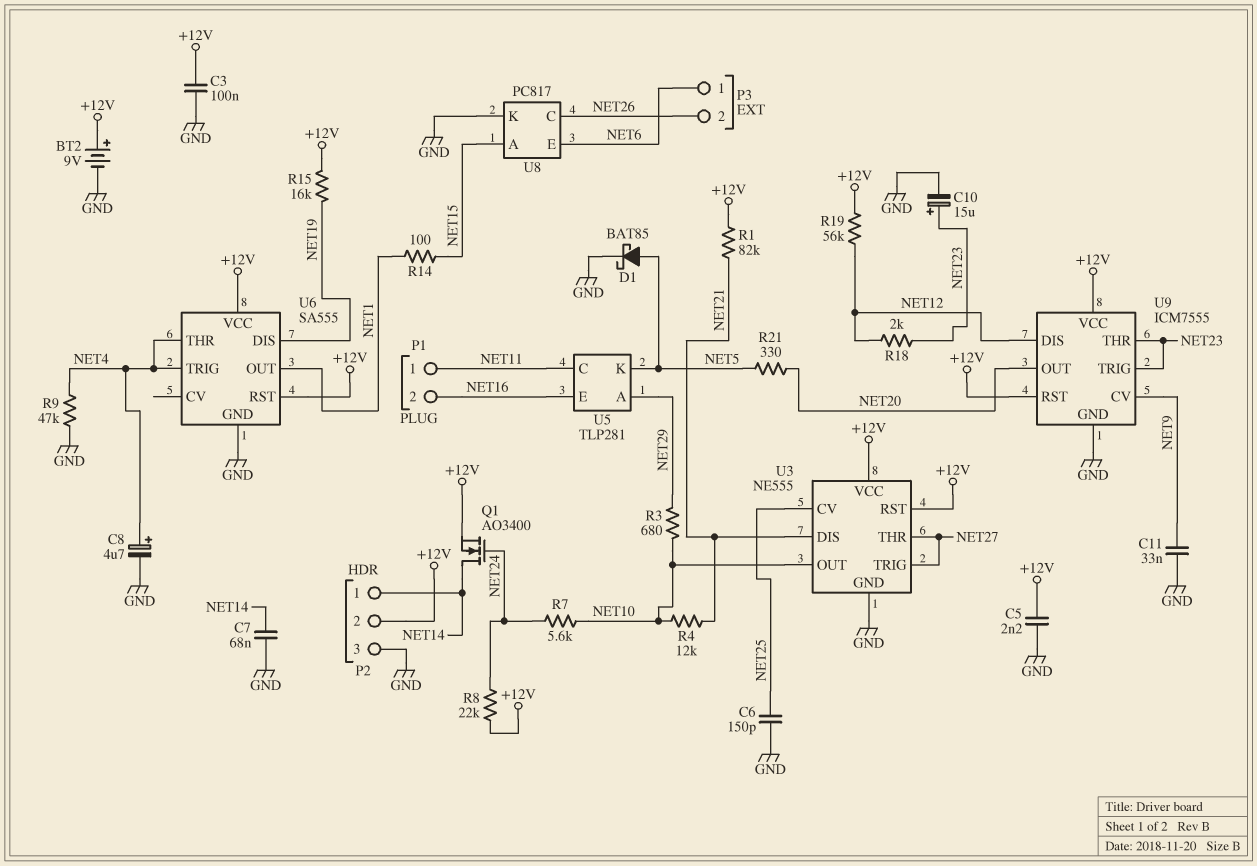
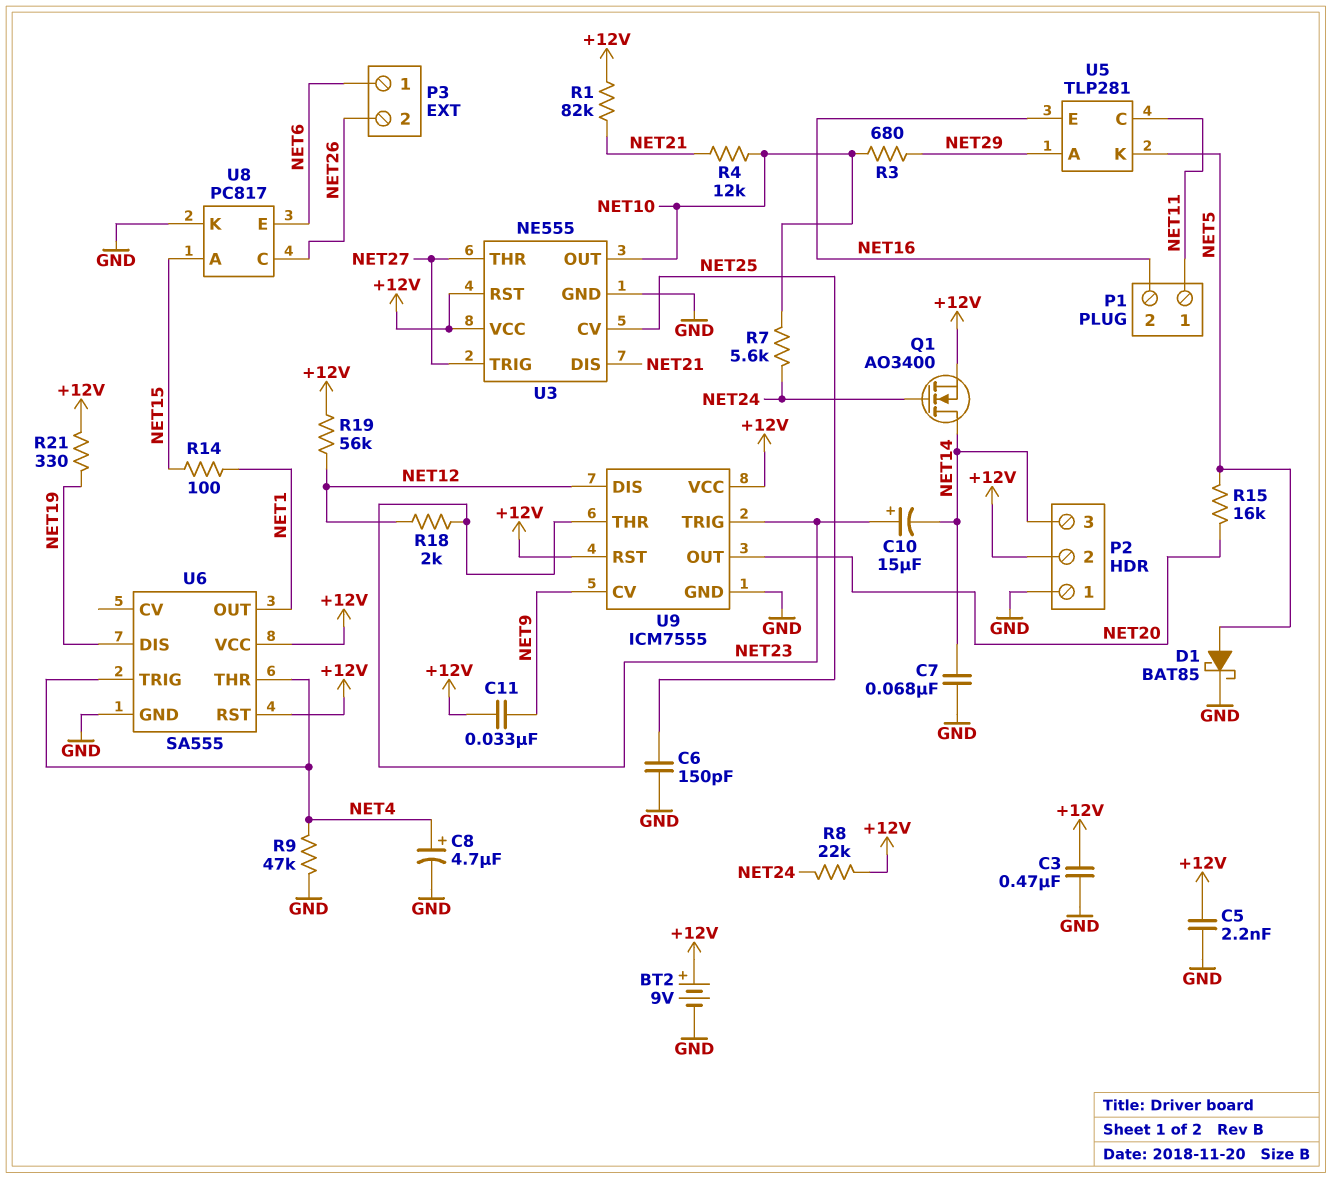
C3: 100nF (+12V, GND) -> 470nF (+12V, GND)
C10: 15uF (plus NET23, minus GND) -> 15uF (plus NET23, minus NET14)
C11: 33nF (GND, NET9) -> 33nF (+12V, NET9)
P2 pin 1: NET14 -> GND
P2 pin 3: GND -> NET14
R15: 16k (+12V, NET19) -> 16k (NET5, NET20)
R21: 330 (NET5, NET20) -> 330 (+12V, NET19)

